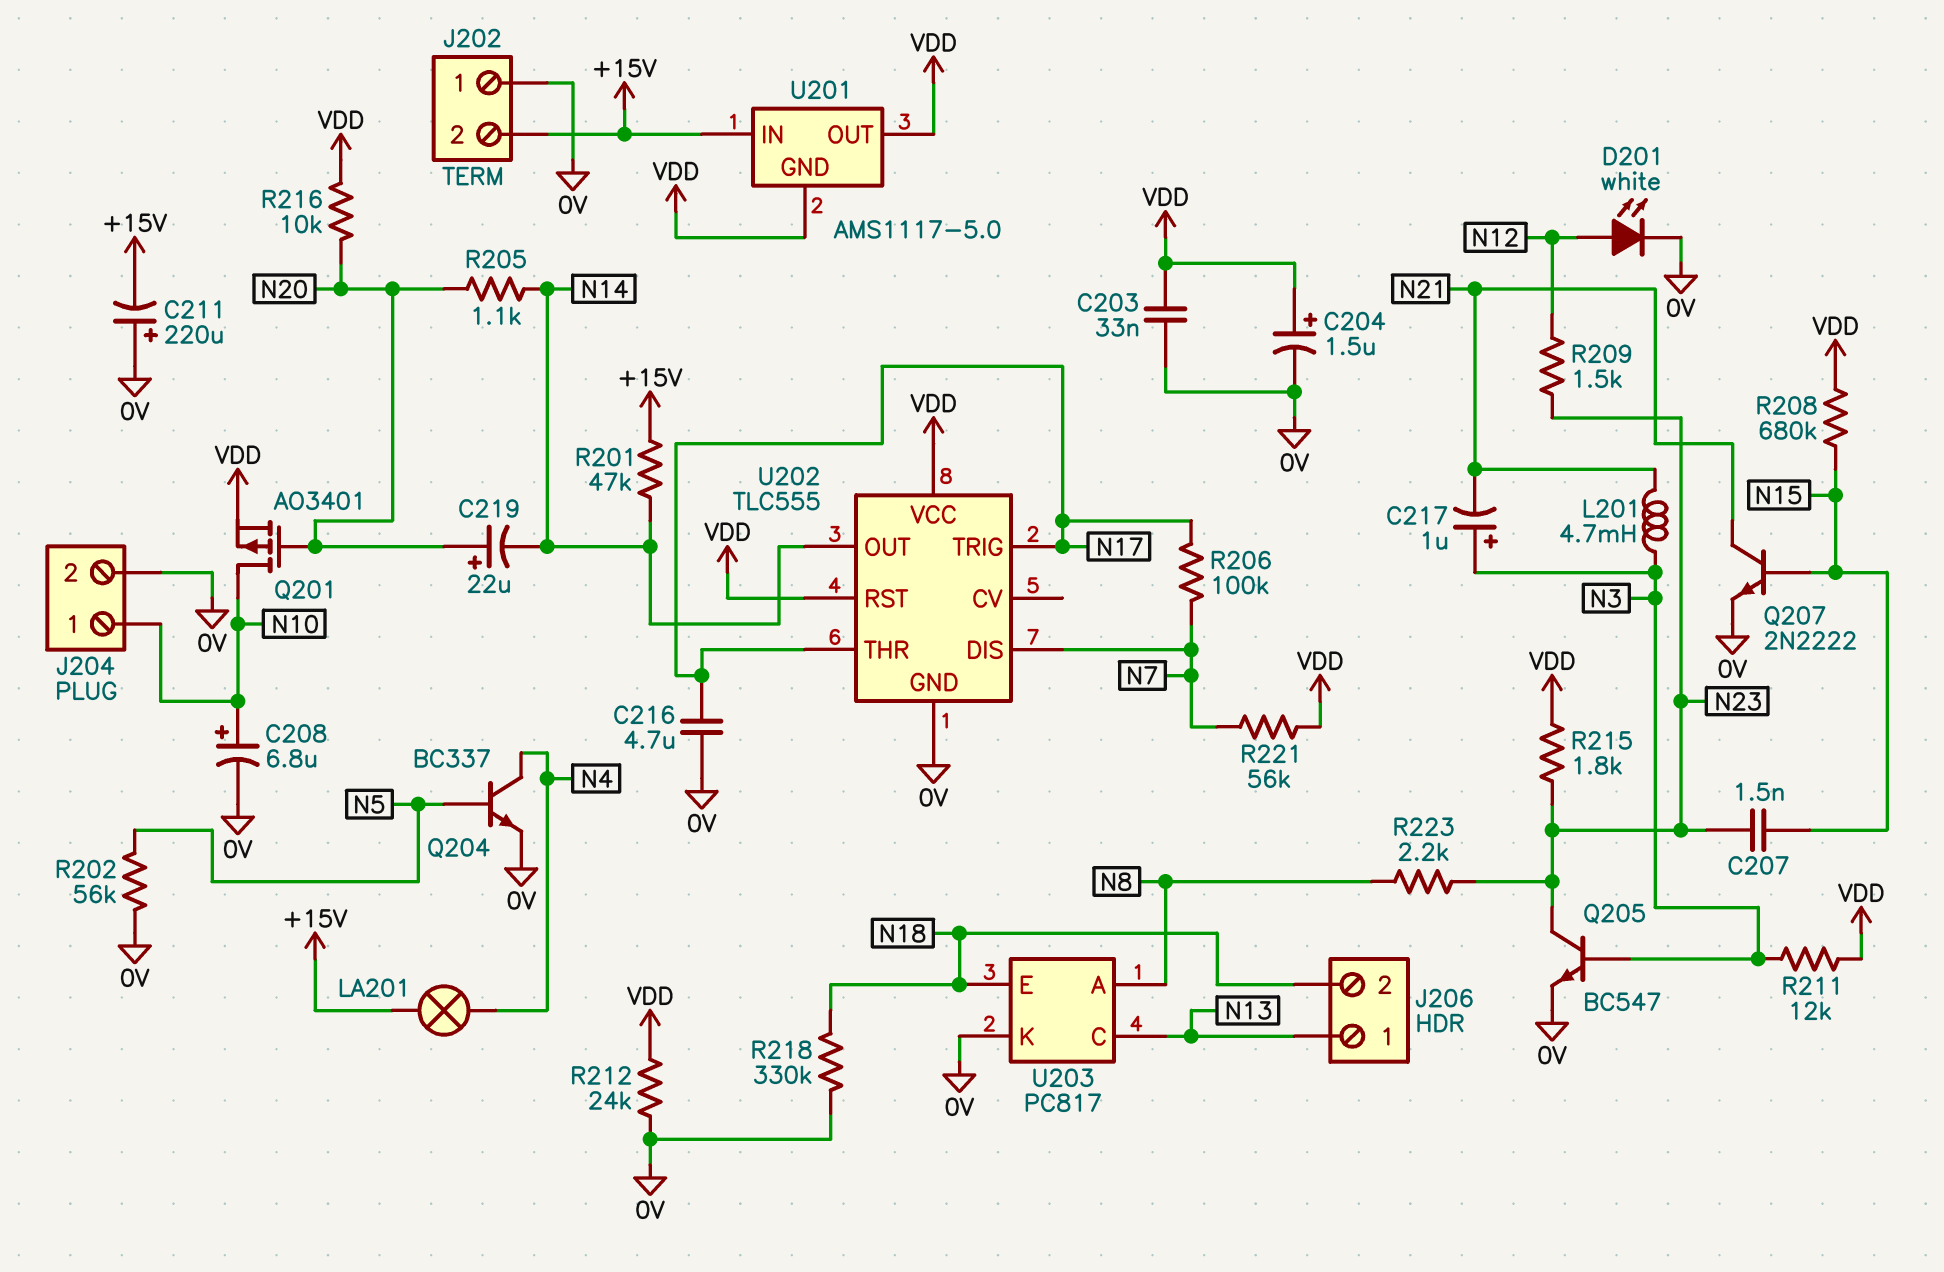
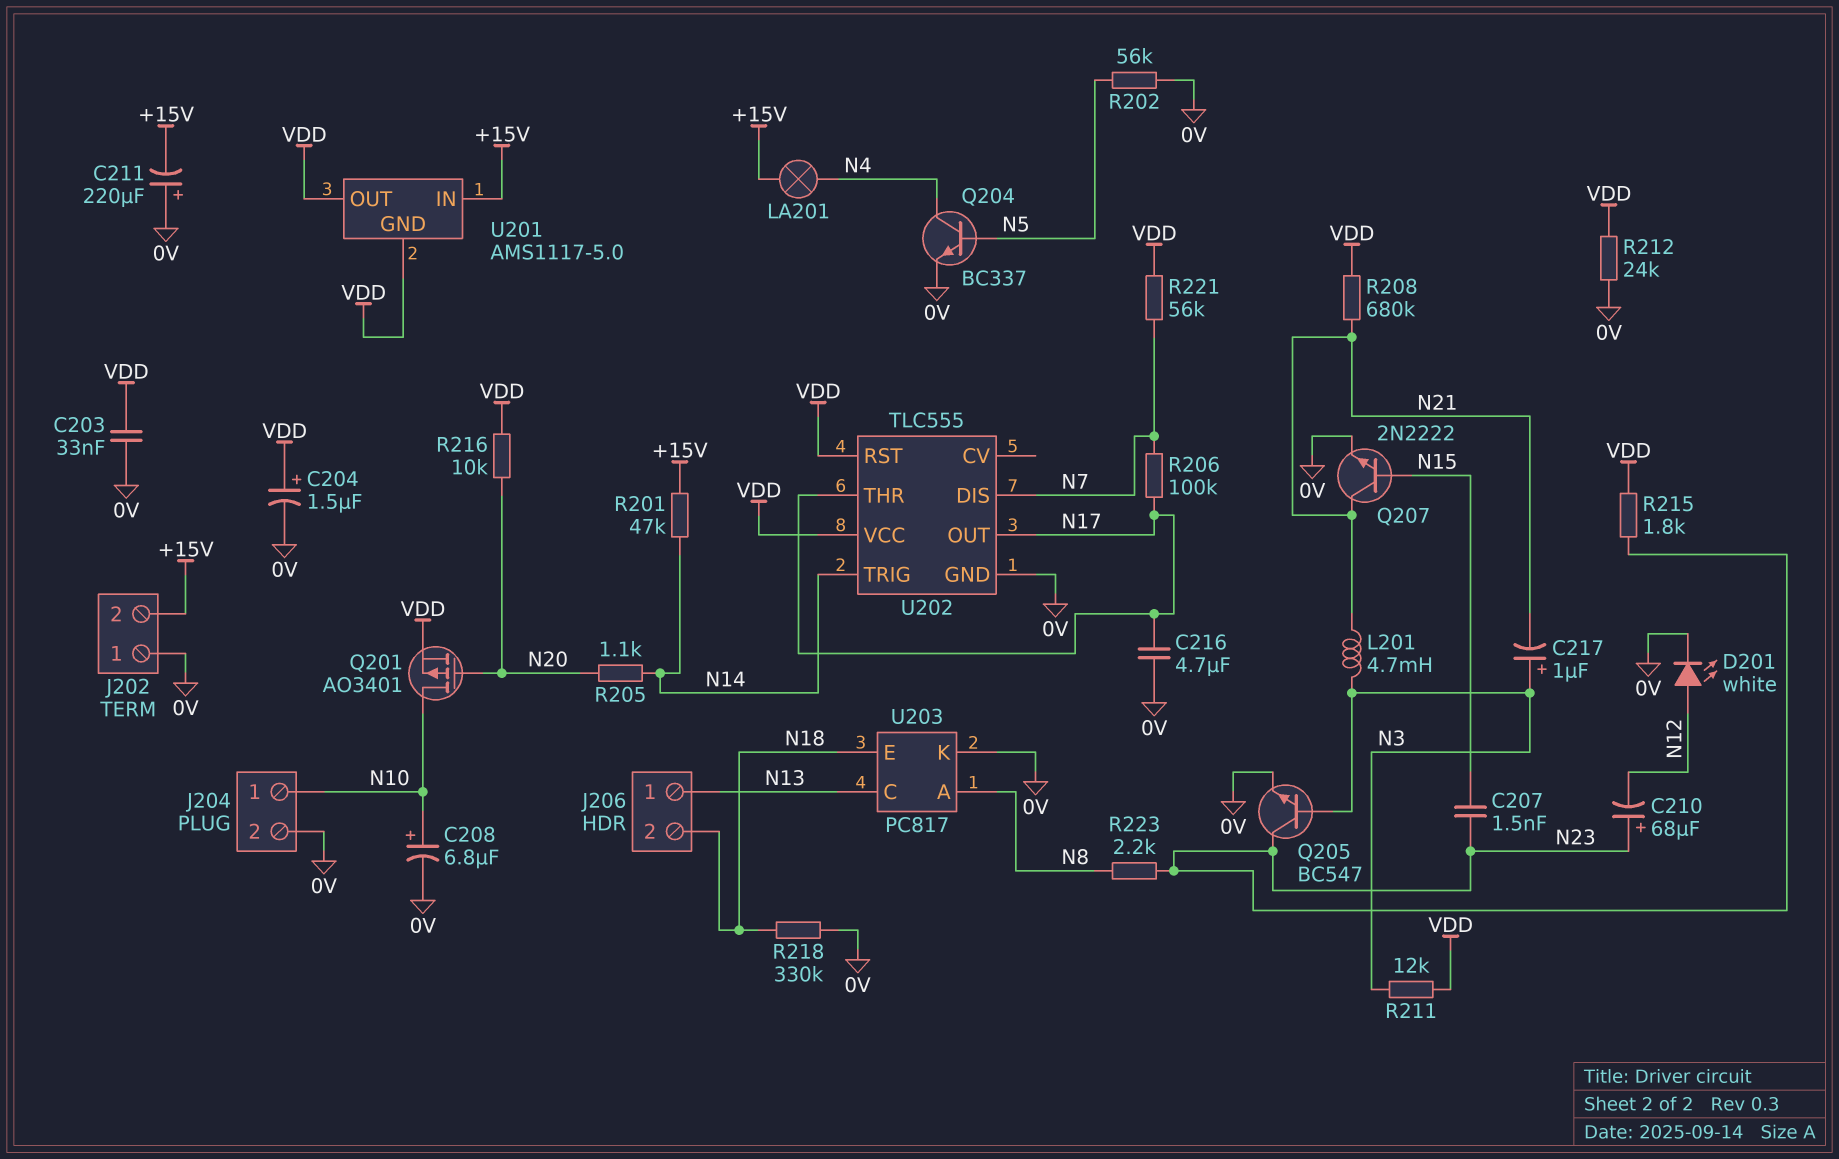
C210: none -> 68uF (plus N23, minus N12)
C219: 22uF (plus N20, minus N14) -> none
R208: 680k (N15, VDD) -> 680k (N21, VDD)
R209: 1.5k (N12, N23) -> none
U202 pin OUT: N14 -> N17
U202 pin TRIG: N17 -> N14

